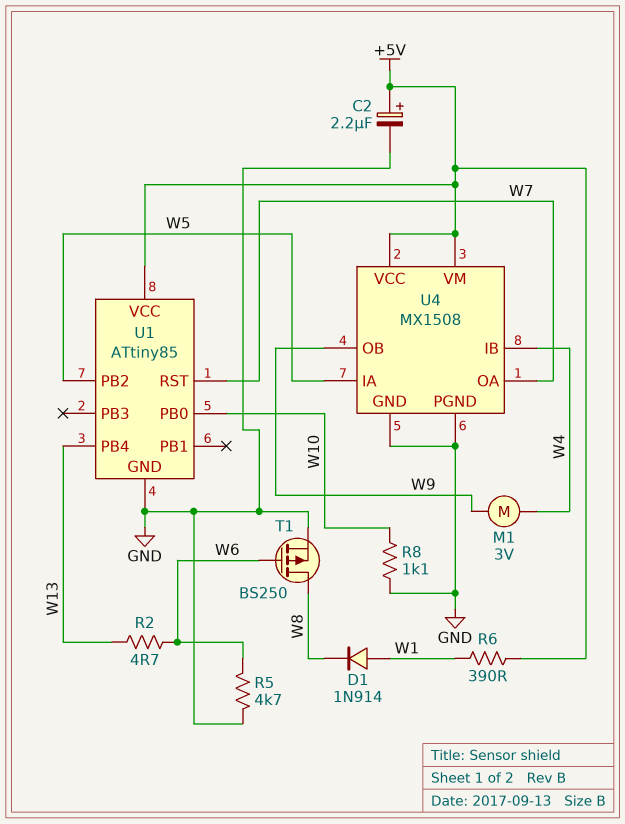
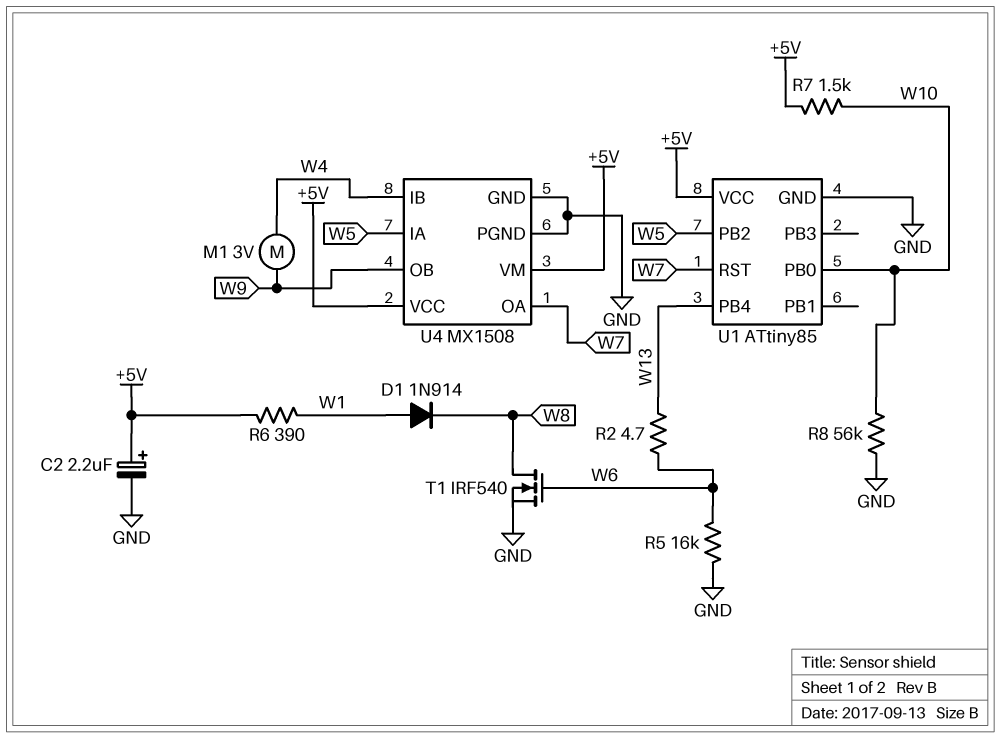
R5: 4.7k (GND, W6) -> 16k (GND, W6)
R7: none -> 1.5k (+5V, W10)
R8: 1.1k (GND, W10) -> 56k (GND, W10)
T1: PMOS BS250 (G W6, D W8, S GND) -> NMOS IRF540 (G W6, D W8, S GND)

